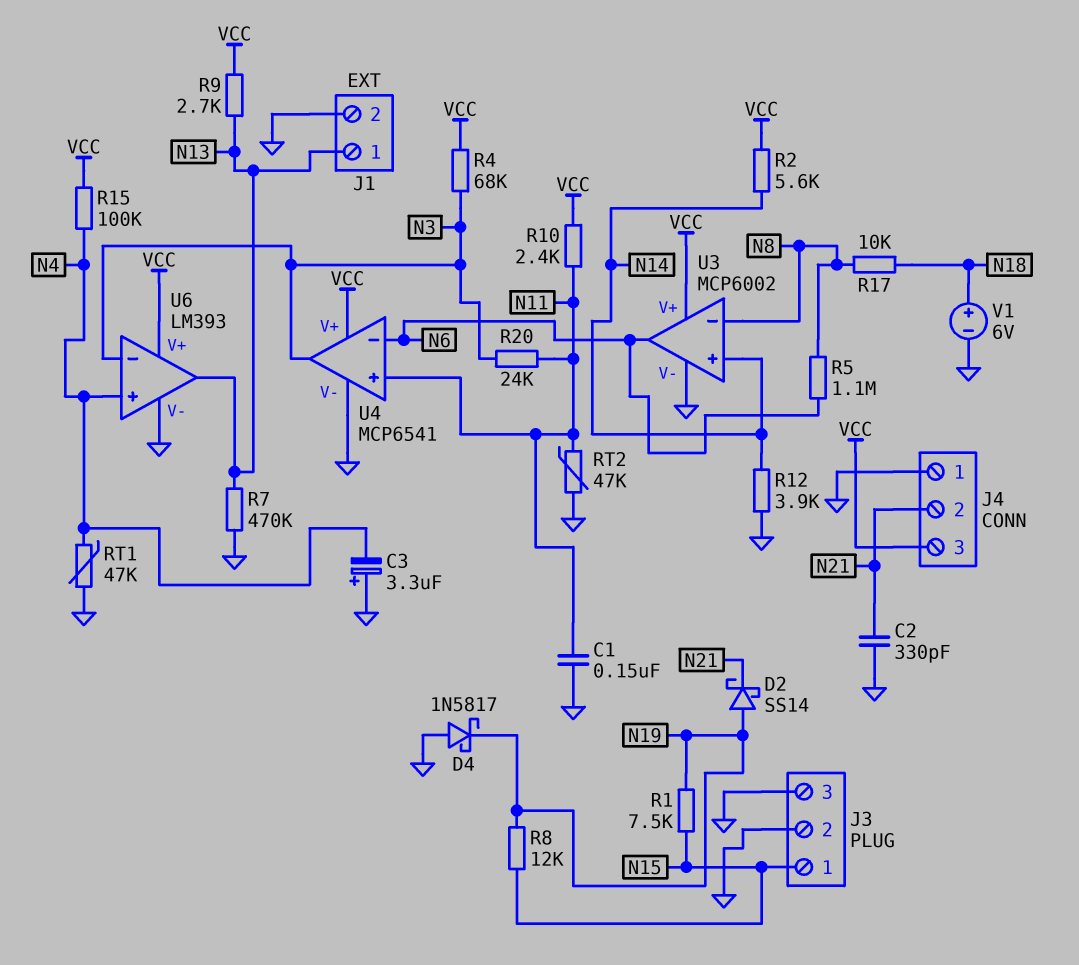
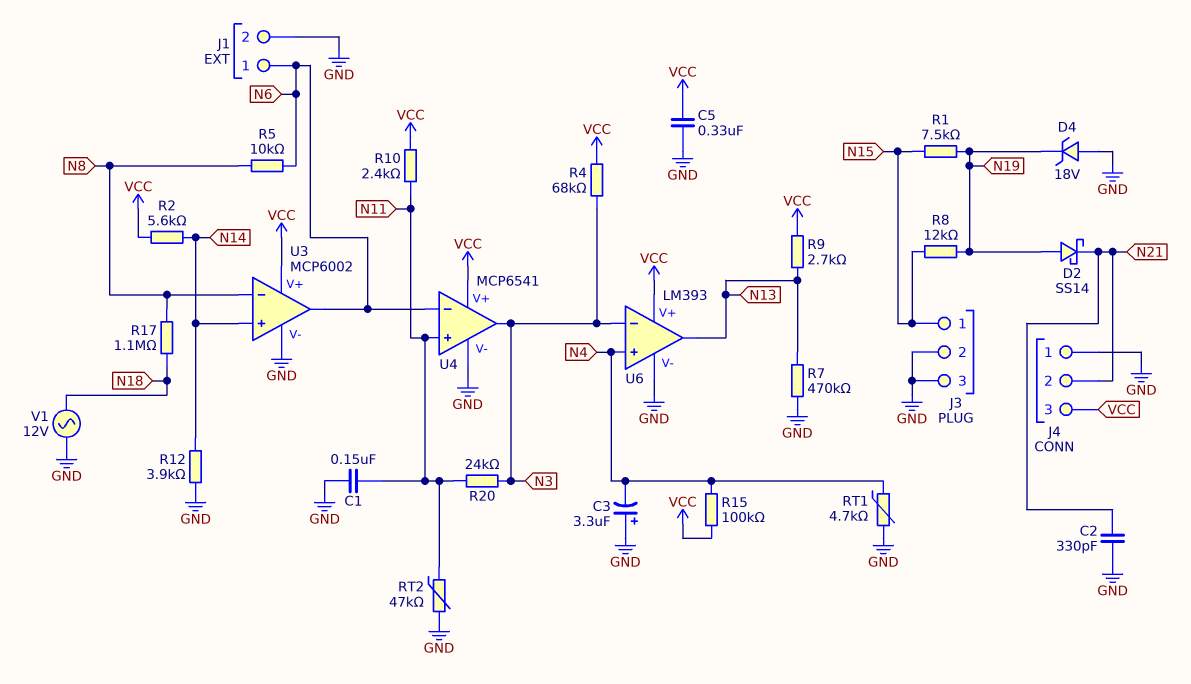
C5: none -> 330nF (GND, VCC)
D4: schottky 1N5817 (A GND, K N19) -> zener 18V (A GND, K N19)
J1 pin 1: N13 -> N6
R5: 1.1M (N6, N8) -> 10k (N6, N8)
R17: 10k (N8, N18) -> 1.1M (N8, N18)
RT1: 47k (GND, N4) -> 4.7k (GND, N4)
V1: 6V (plus N18, minus GND) -> AC 12V (GND, N18)

